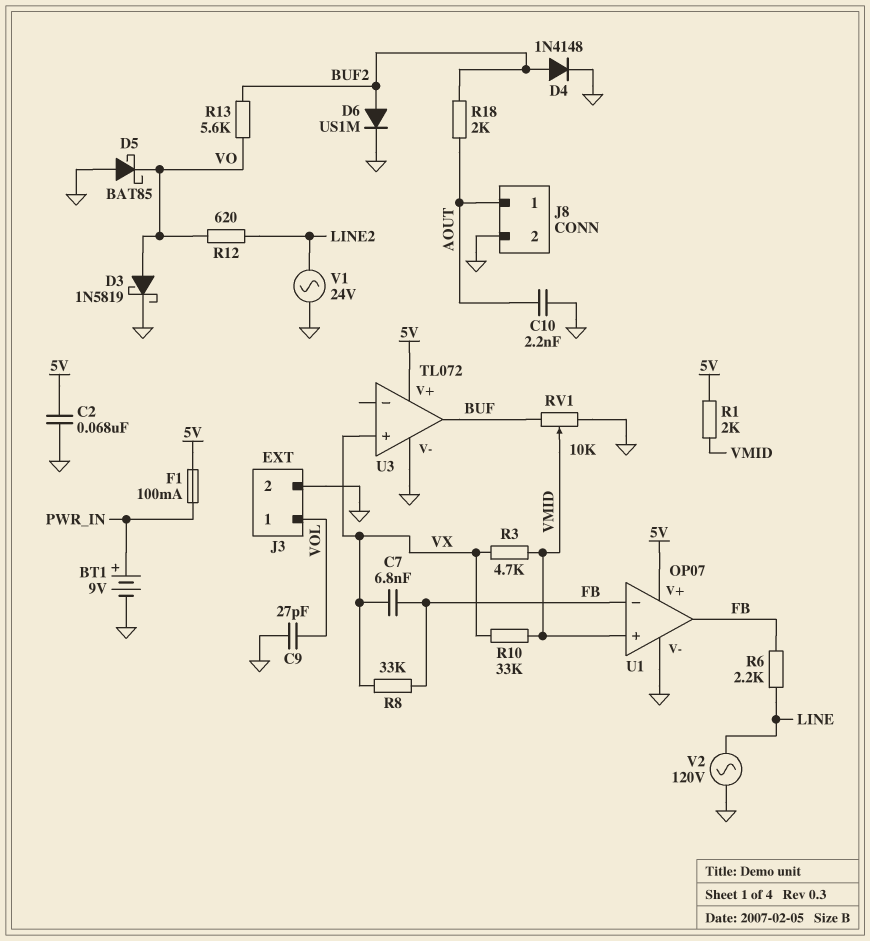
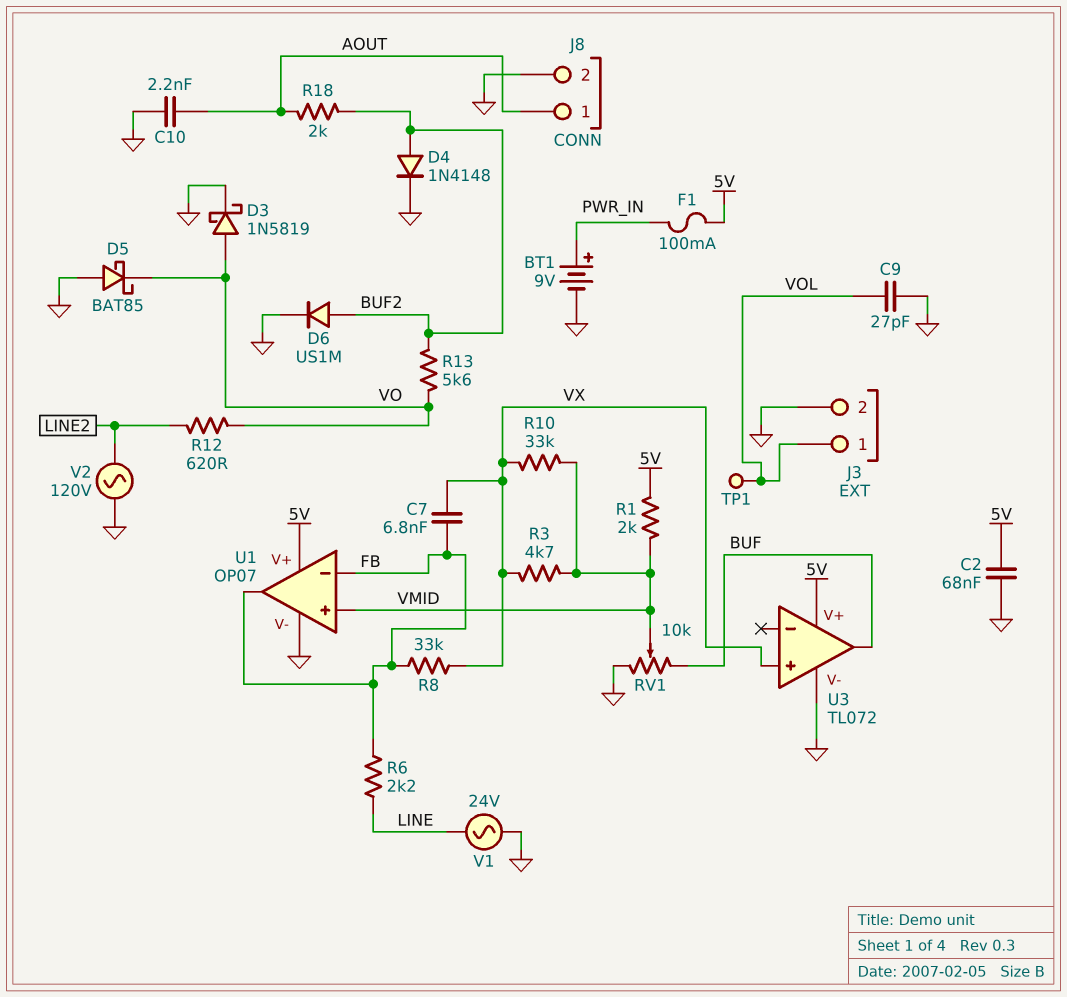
TP1: none -> test point (VOL)
V1: AC 24V (GND, LINE2) -> AC 24V (GND, LINE)
V2: AC 120V (GND, LINE) -> AC 120V (GND, LINE2)

